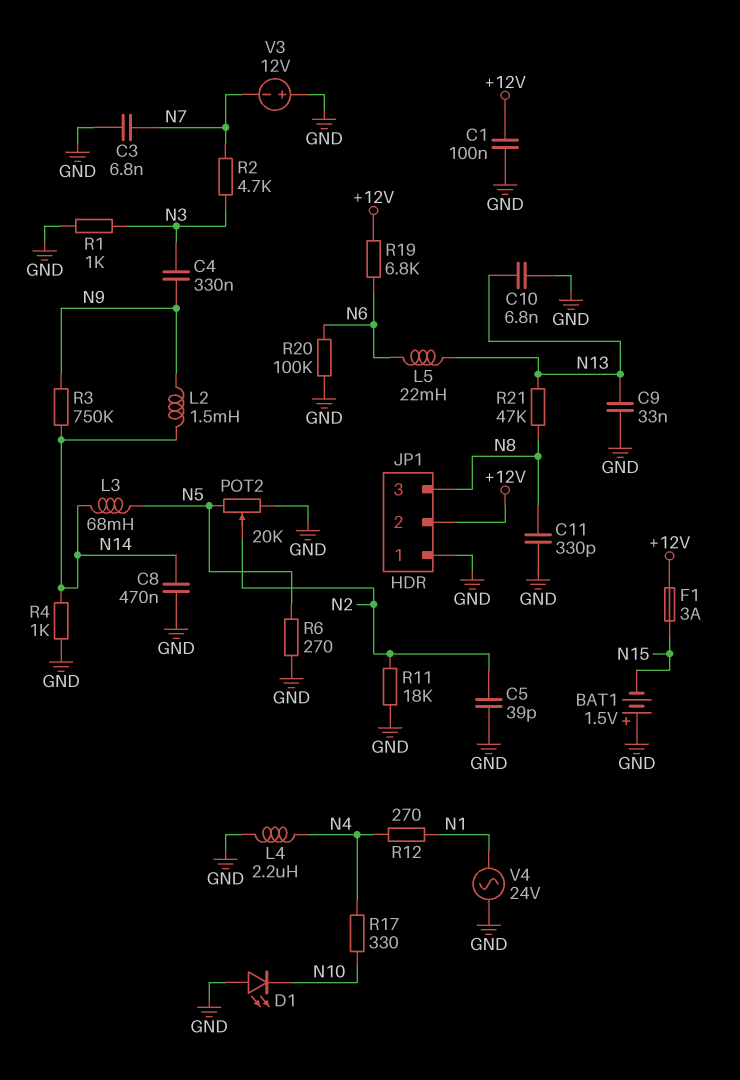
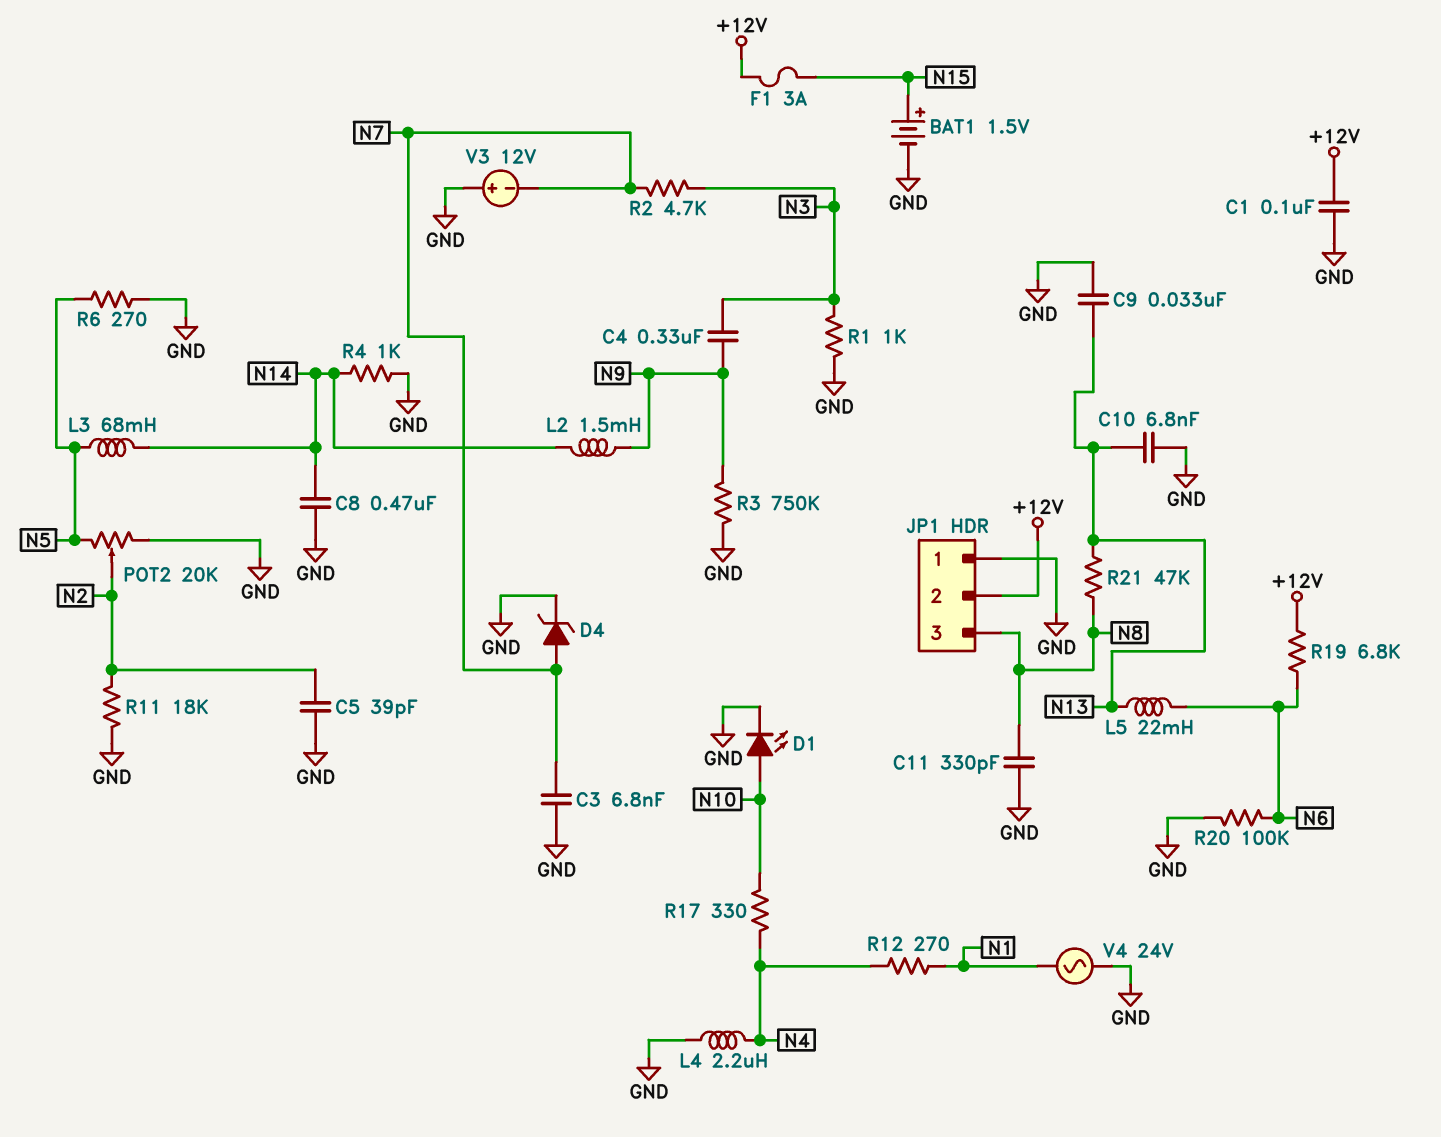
BAT1: 1.5V (plus GND, minus N15) -> 1.5V (plus N15, minus GND)
D1: LED (A GND, K N10) -> LED (A N10, K GND)
D4: none -> zener (A N7, K GND)
R3: 750k (N9, N14) -> 750k (GND, N9)

